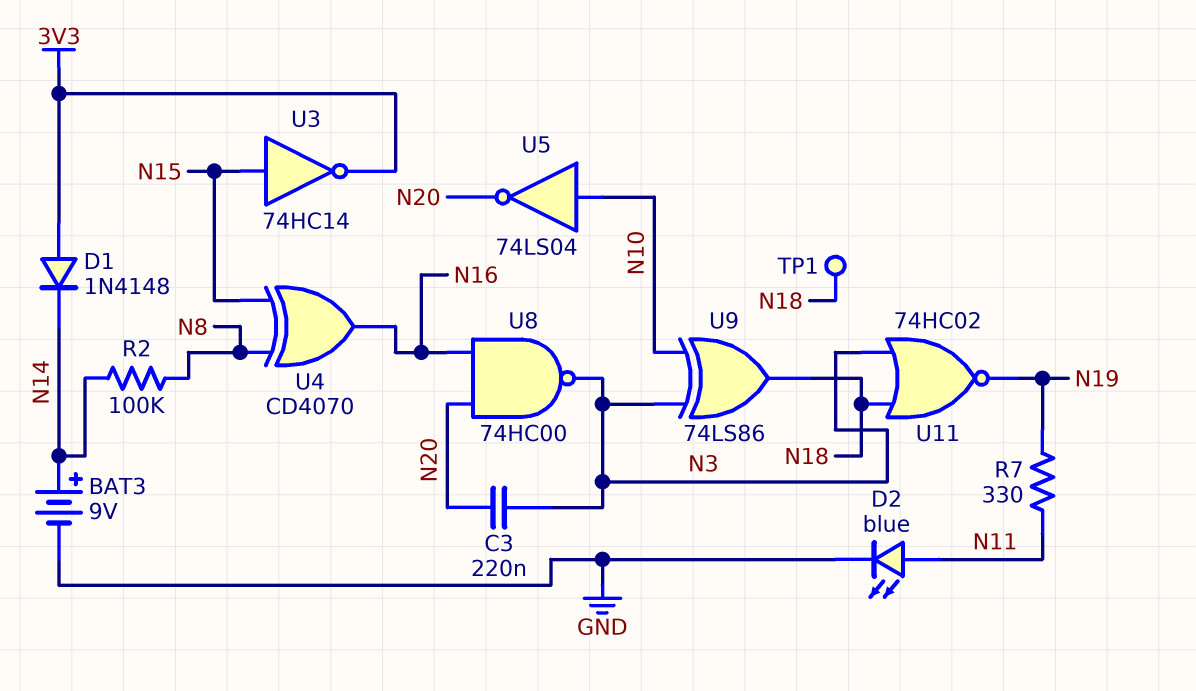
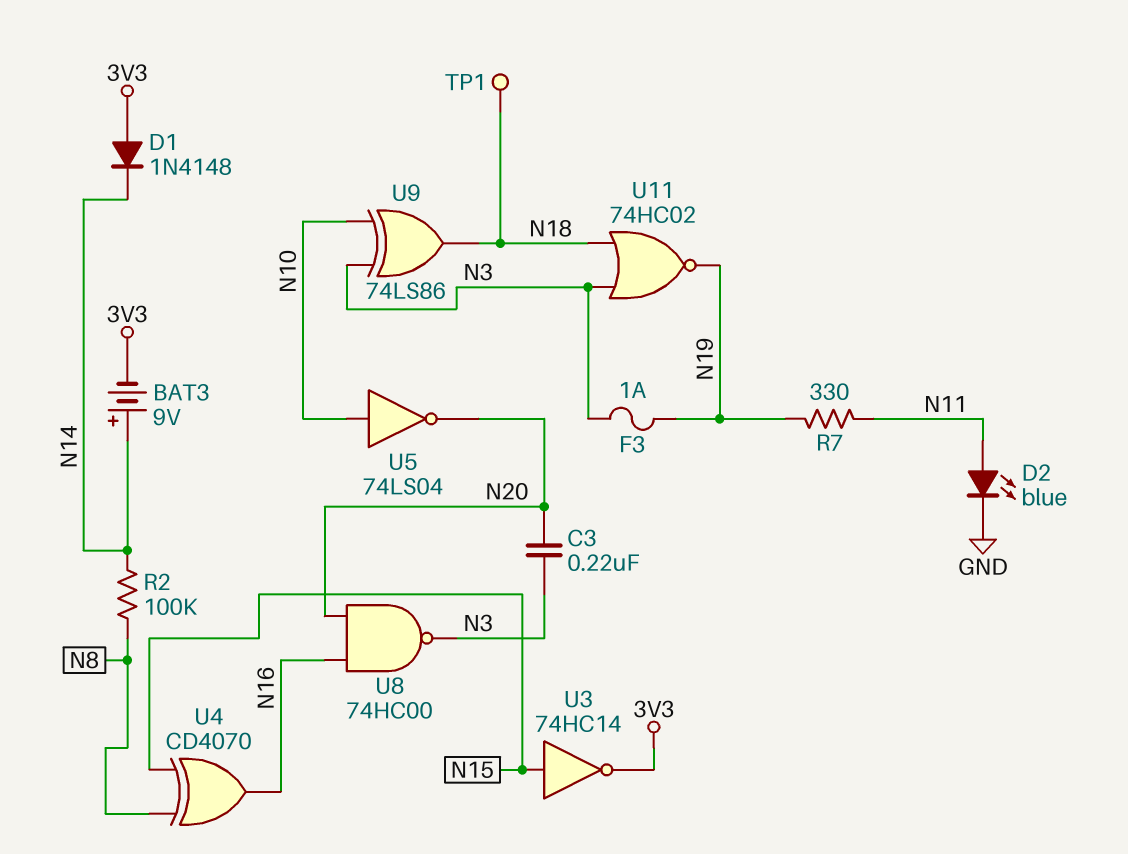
BAT3: 9V (plus N14, minus GND) -> 9V (plus N14, minus 3V3)
F3: none -> 1A (N3, N19)

